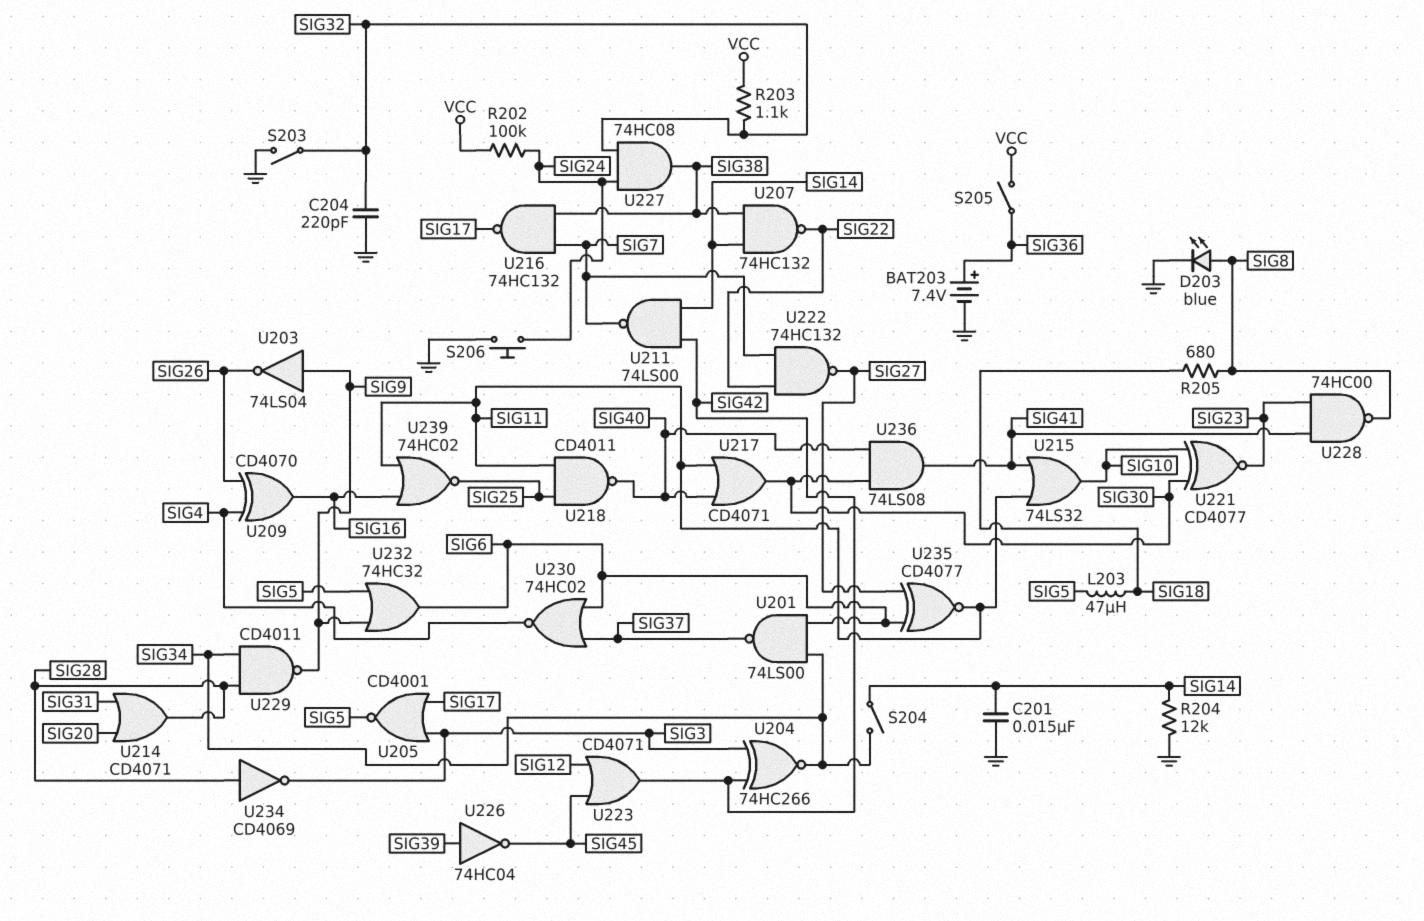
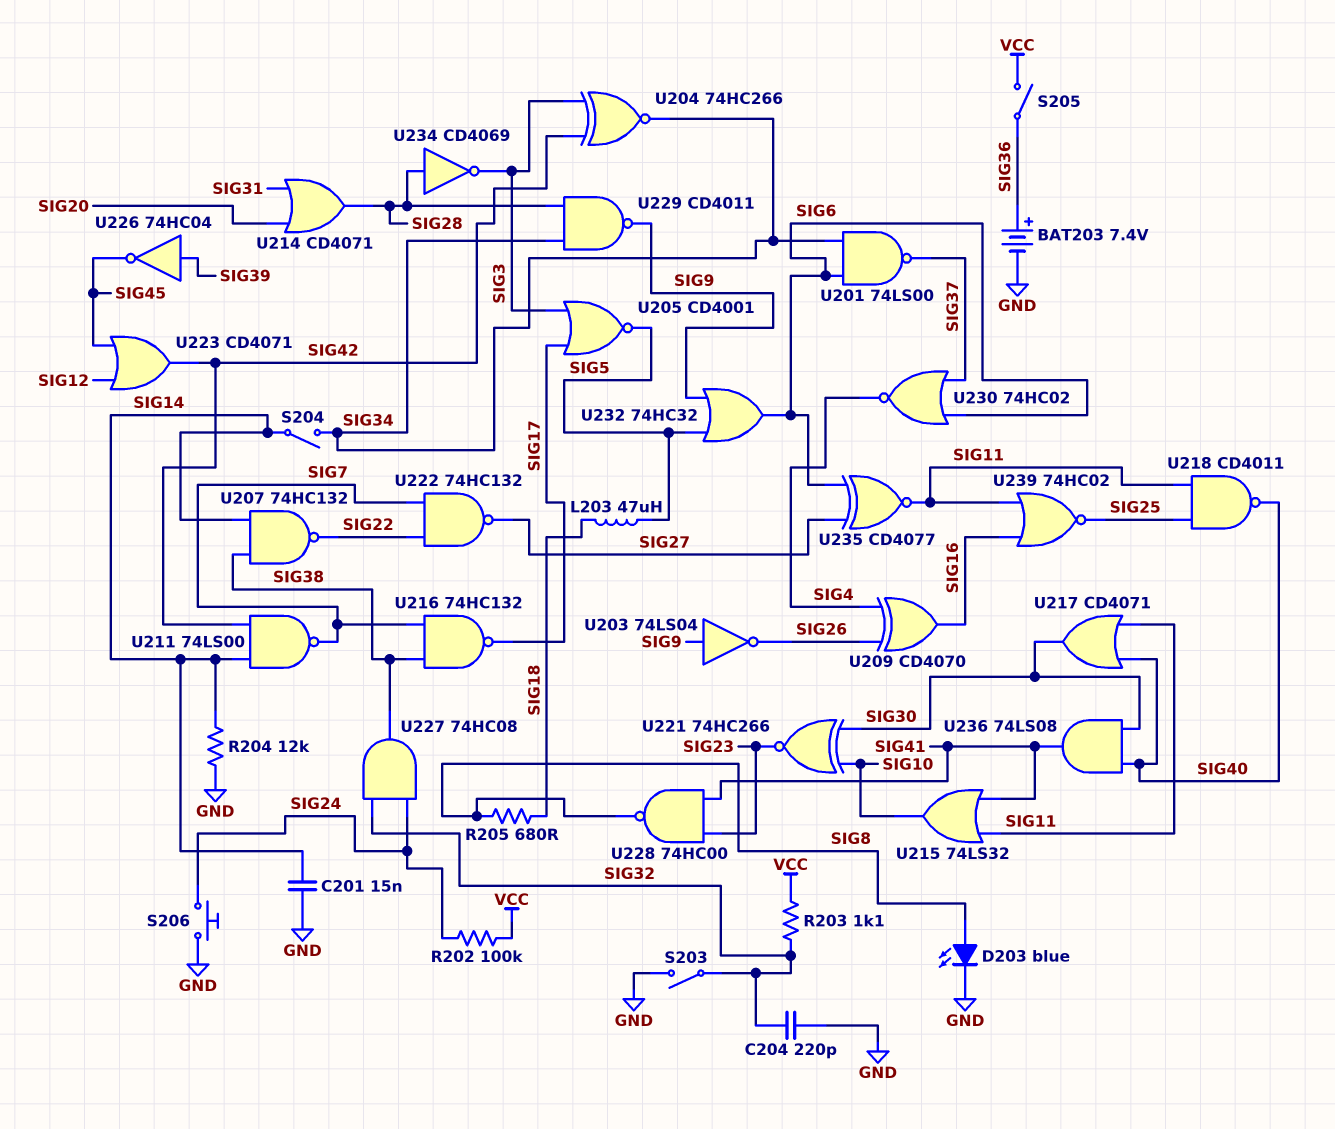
U221: XNOR CD4077 (in SIG10, in SIG30, out SIG23) -> XNOR 74HC266 (in SIG10, in SIG30, out SIG23)

